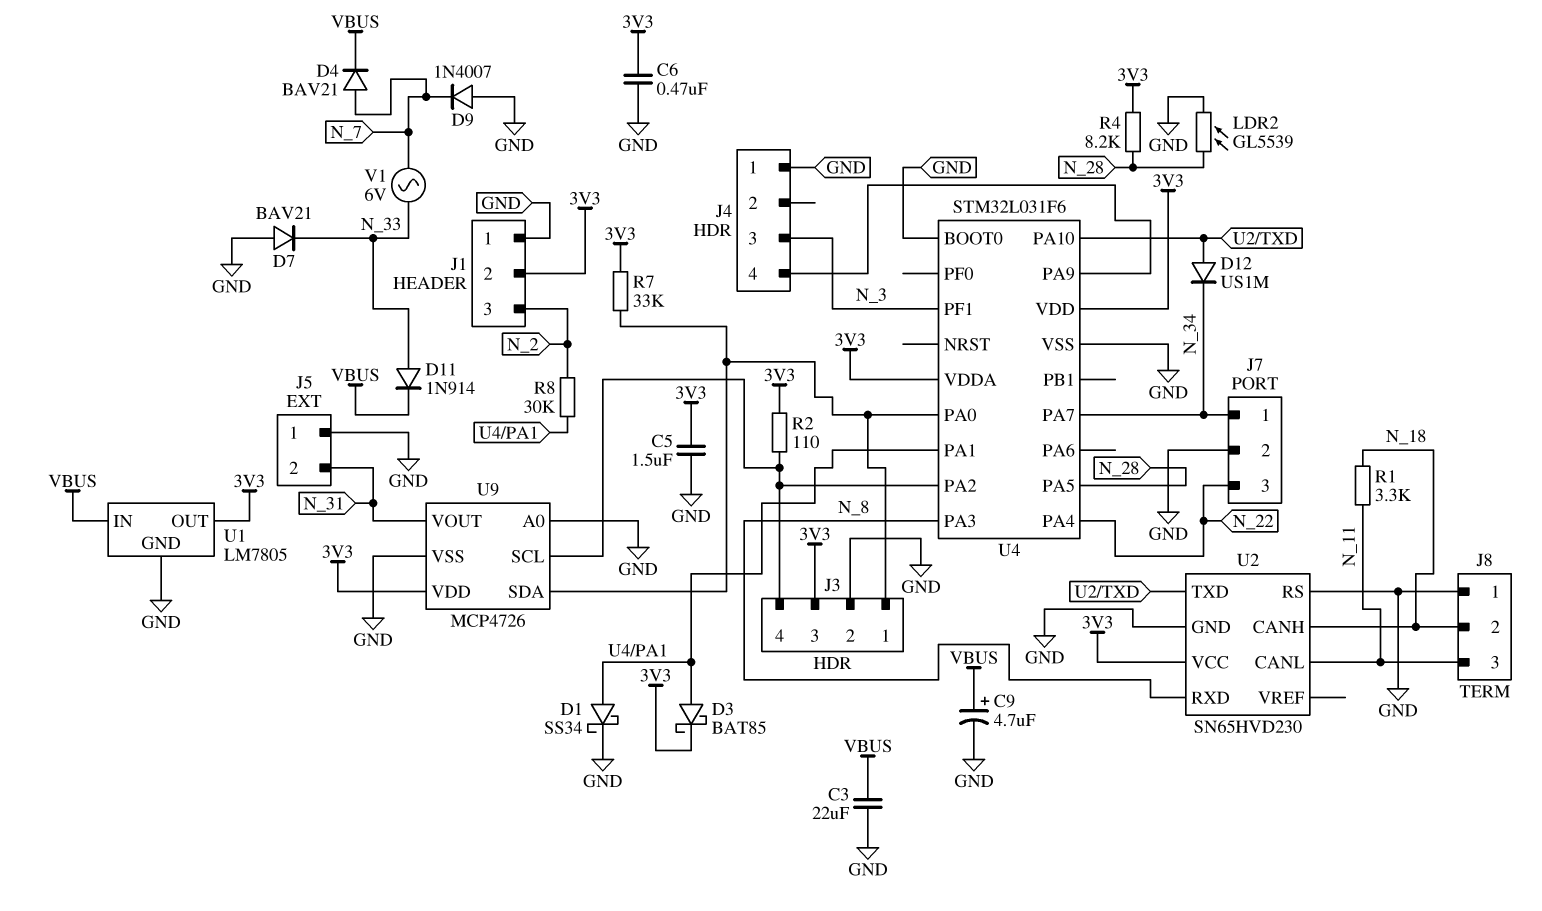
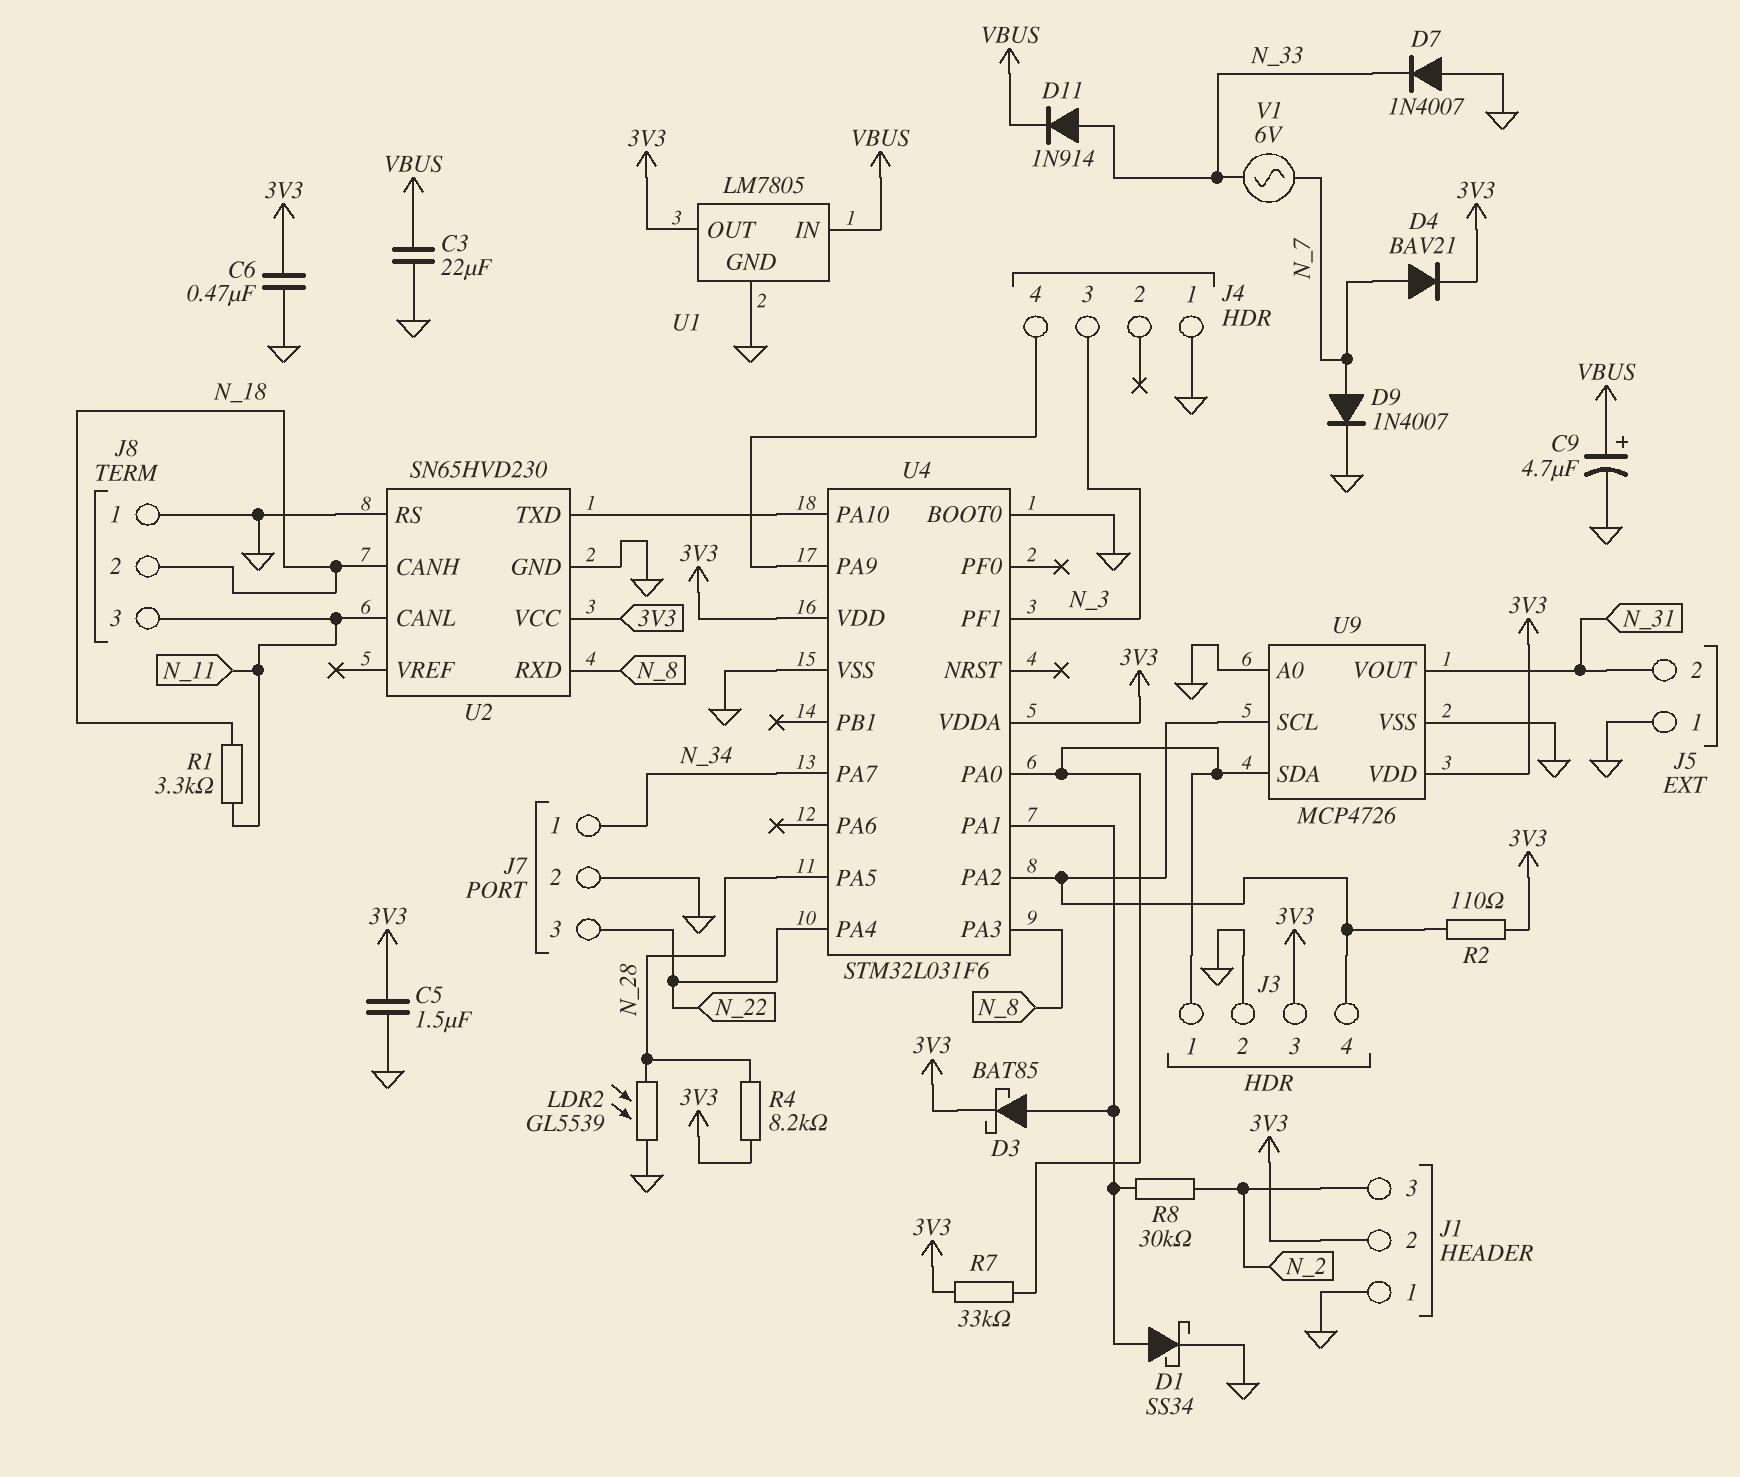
D4: diode BAV21 (A N_7, K VBUS) -> diode BAV21 (A N_7, K 3V3)
D7: diode BAV21 (A GND, K N_33) -> diode 1N4007 (A GND, K N_33)
D9: diode 1N4007 (A GND, K N_7) -> diode 1N4007 (A N_7, K GND)
D12: diode US1M (A U2/TXD, K N_34) -> none

